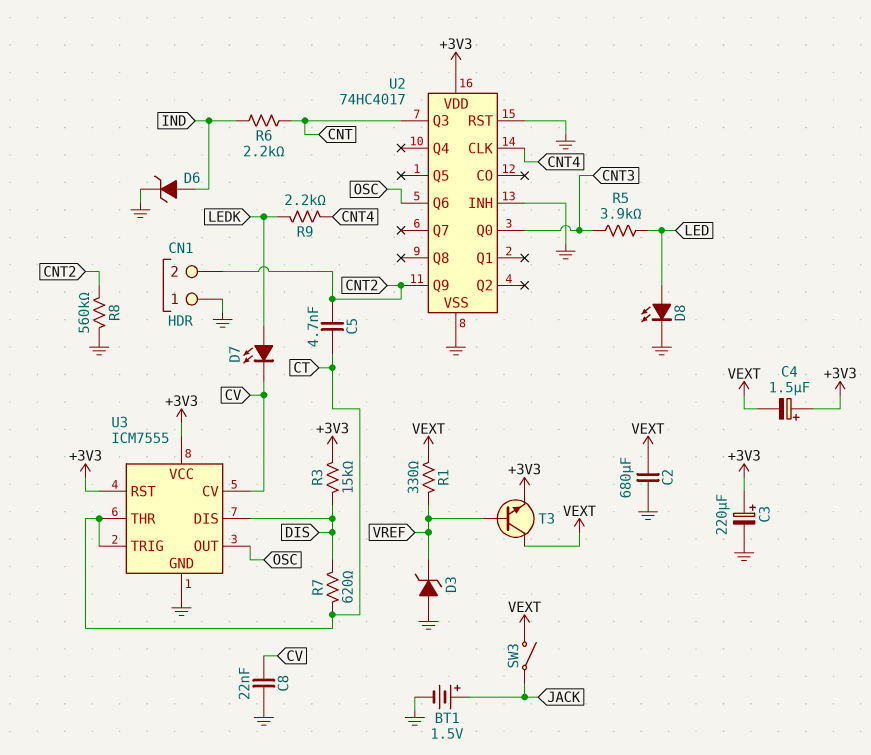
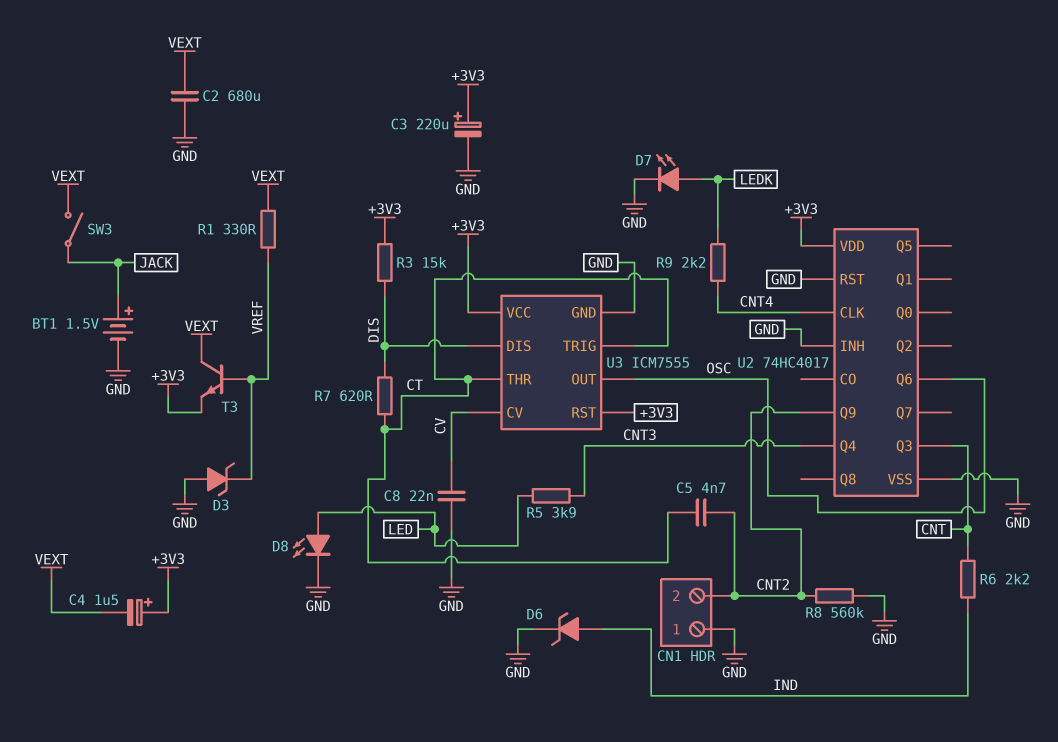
D7: LED (A LEDK, K CV) -> LED (A LEDK, K GND)
U2 pin Q0: CNT3 -> none
U2 pin Q4: none -> CNT3

